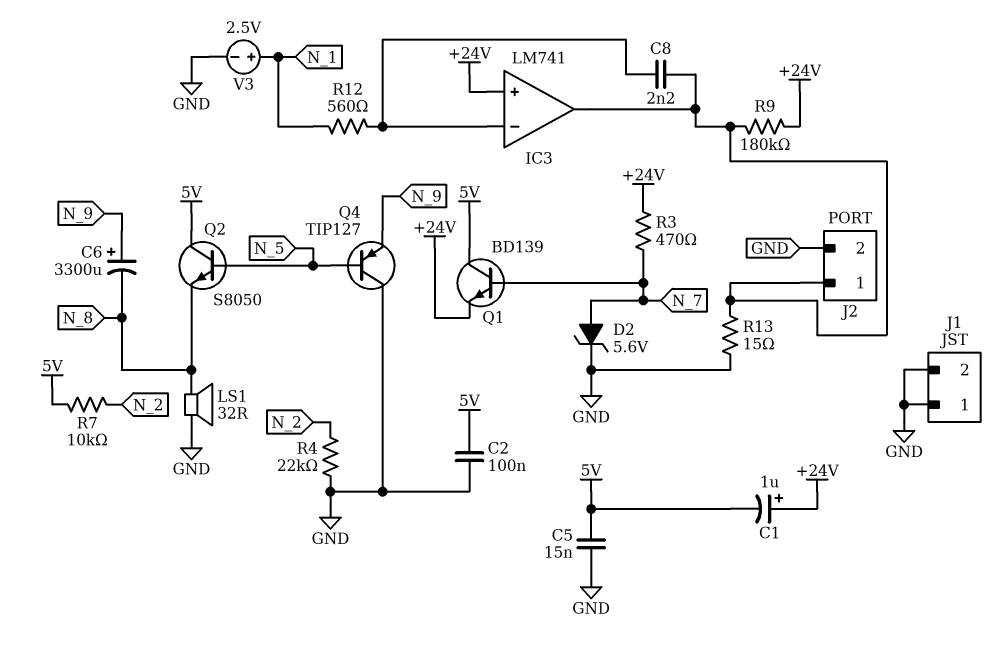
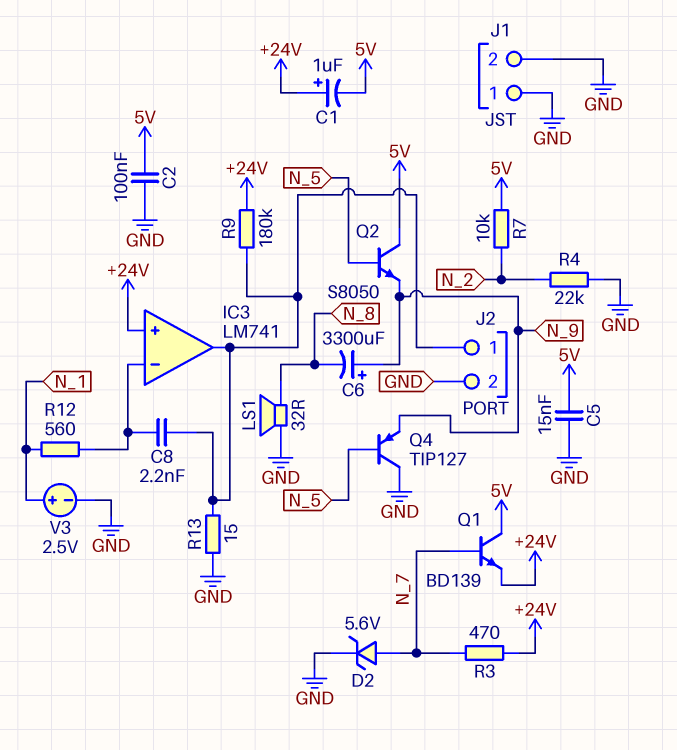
Q2: NPN S8050 (B N_5, C 5V, E N_8) -> NPN S8050 (B N_5, C 5V, E N_9)

